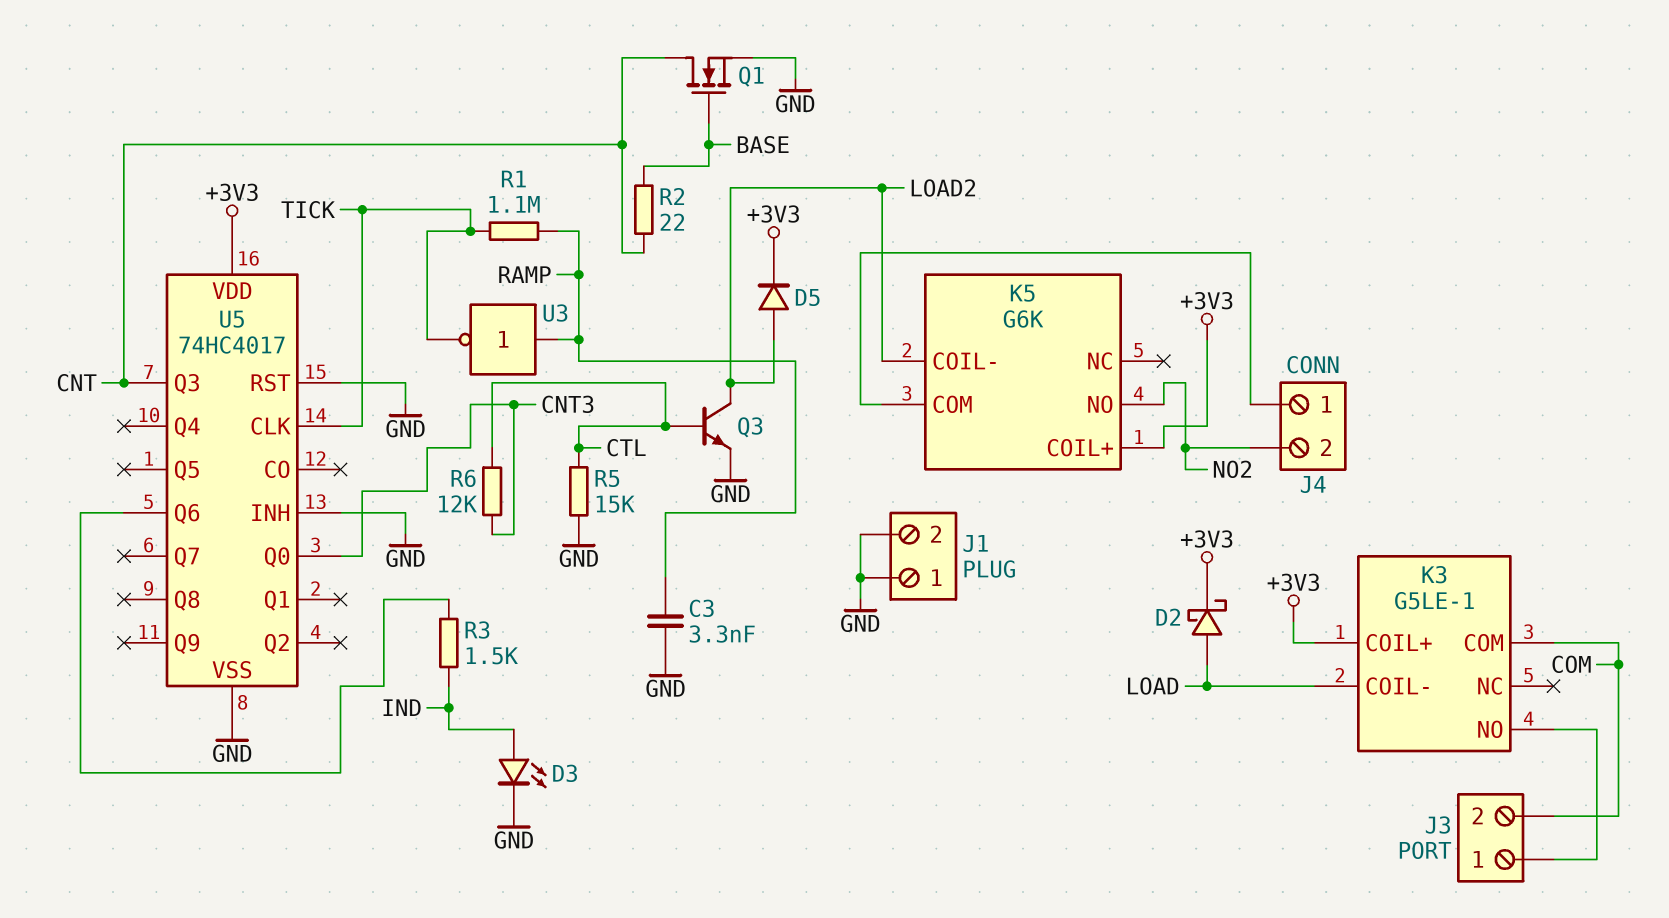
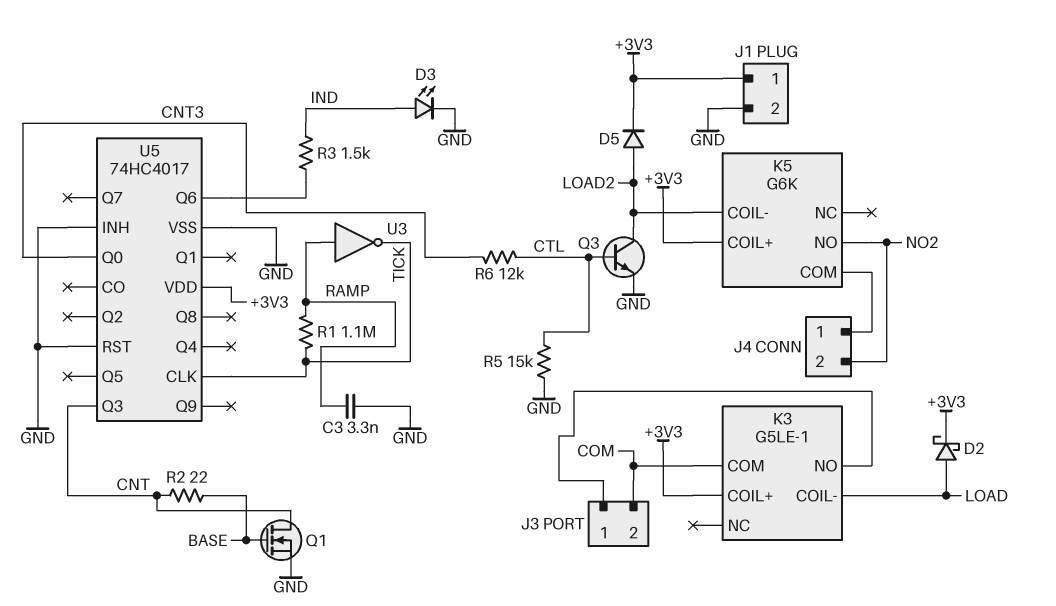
J1 pin 1: GND -> +3V3

